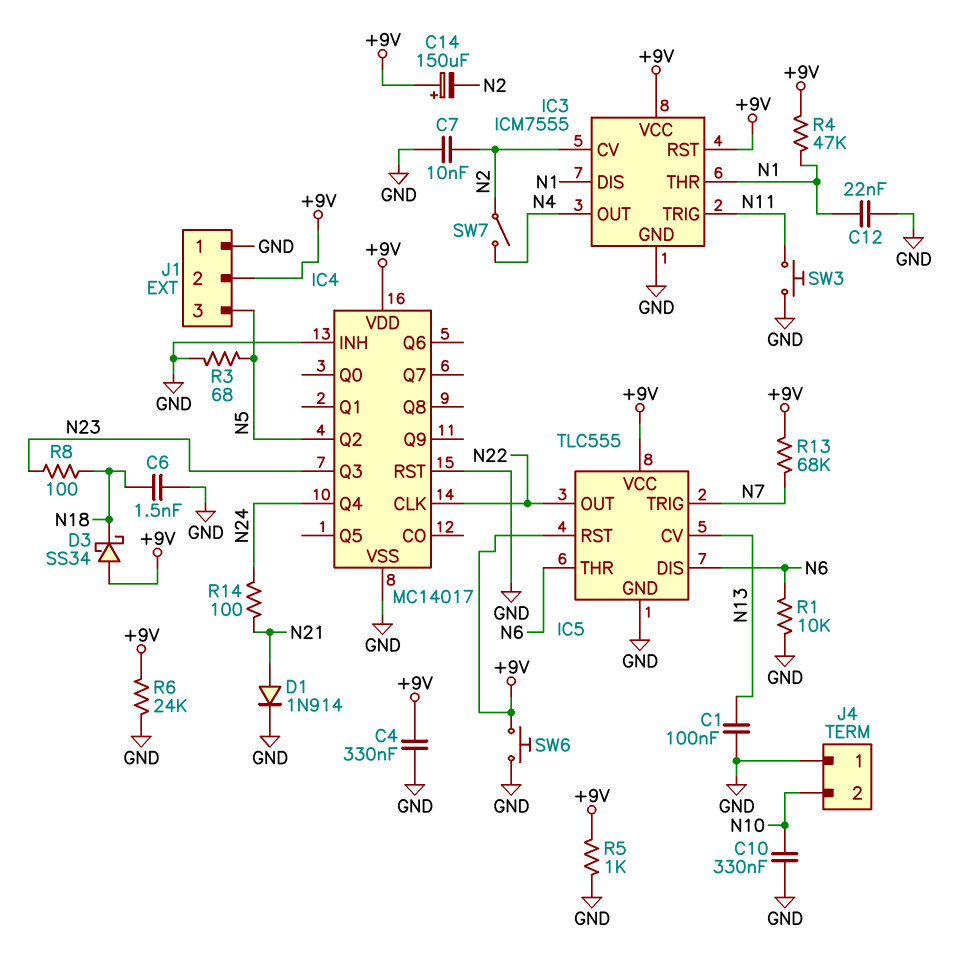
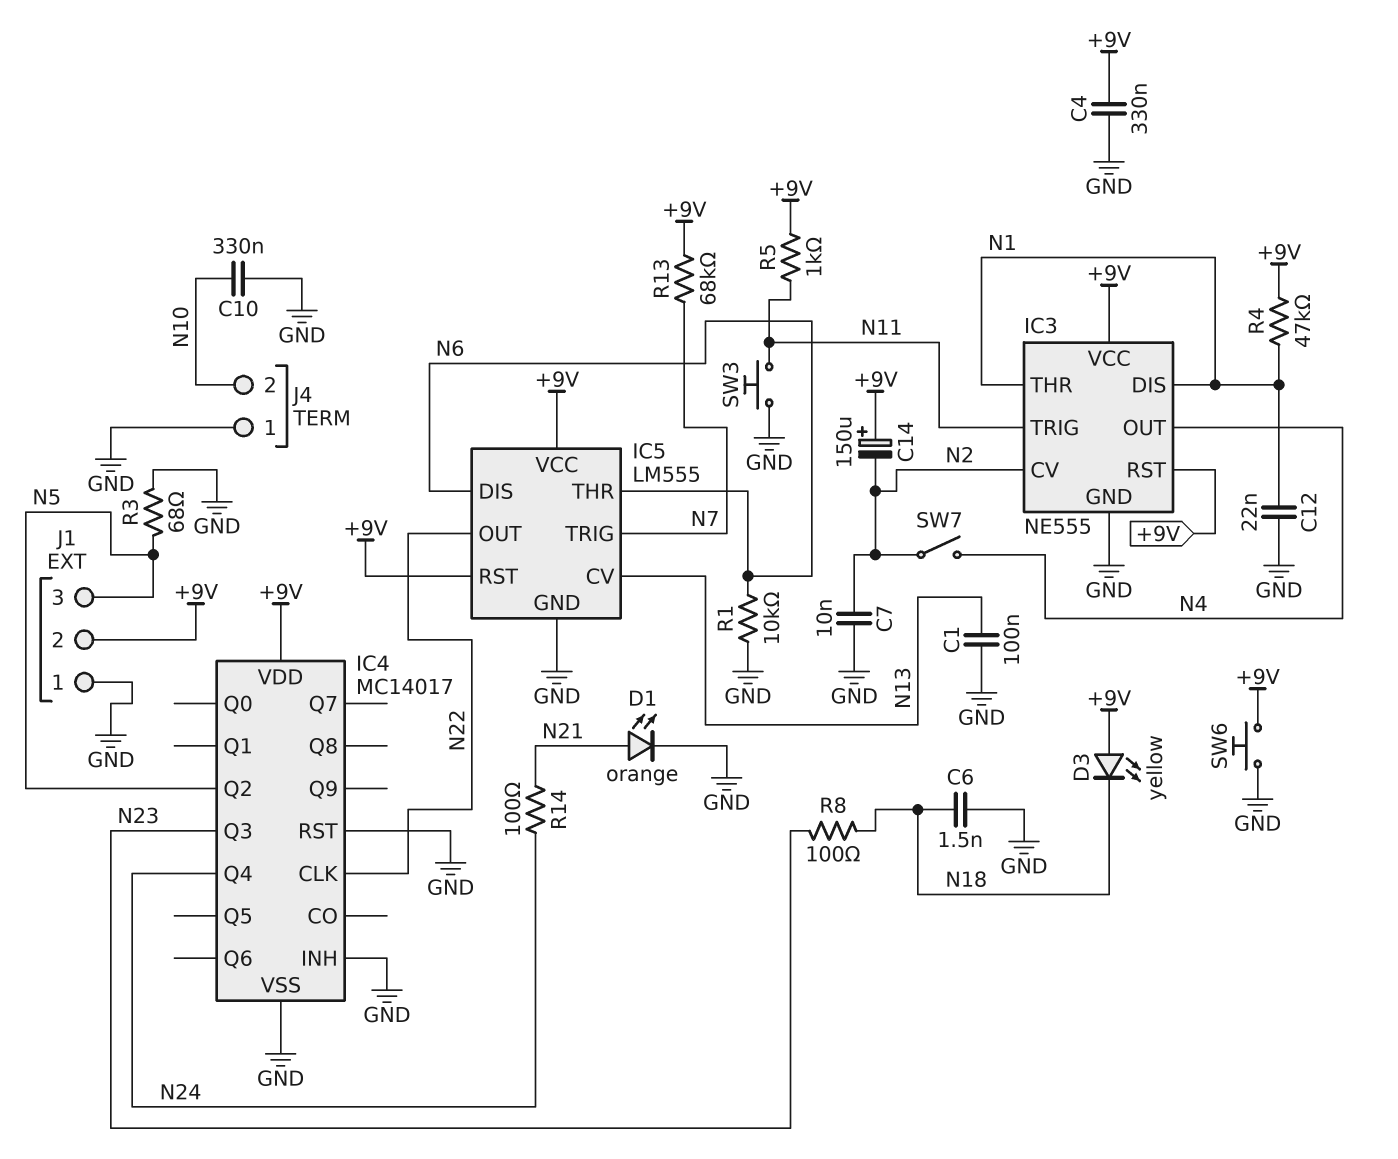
D1: diode 1N914 (A N21, K GND) -> LED orange (A N21, K GND)
D3: schottky SS34 (A +9V, K N18) -> LED yellow (A +9V, K N18)
IC3: ICM7555 -> NE555
IC5: TLC555 -> LM555
R5: 1k (+9V, GND) -> 1k (+9V, N11)
R6: 24k (+9V, GND) -> none

